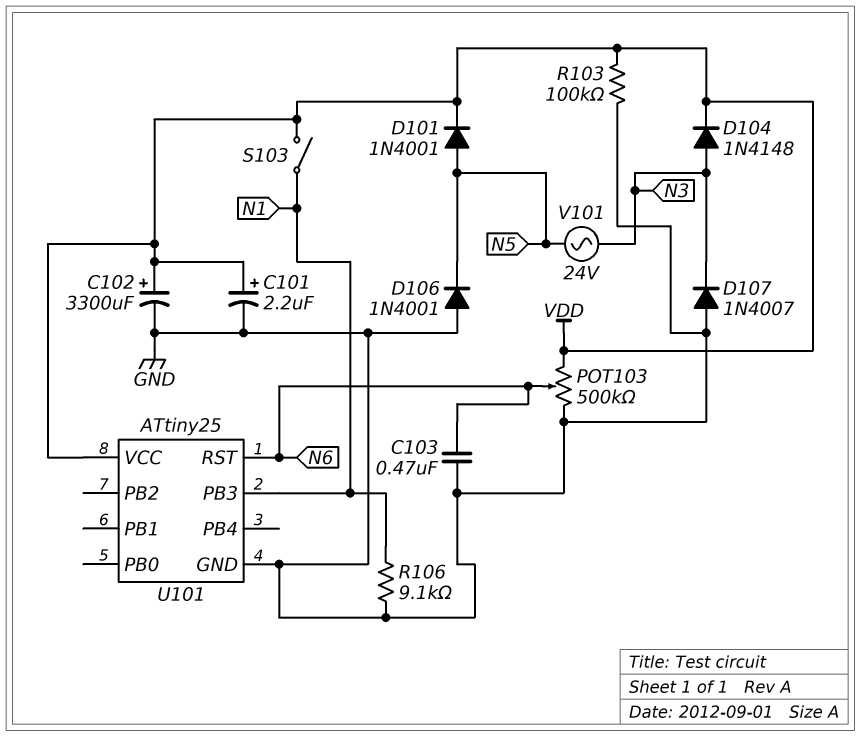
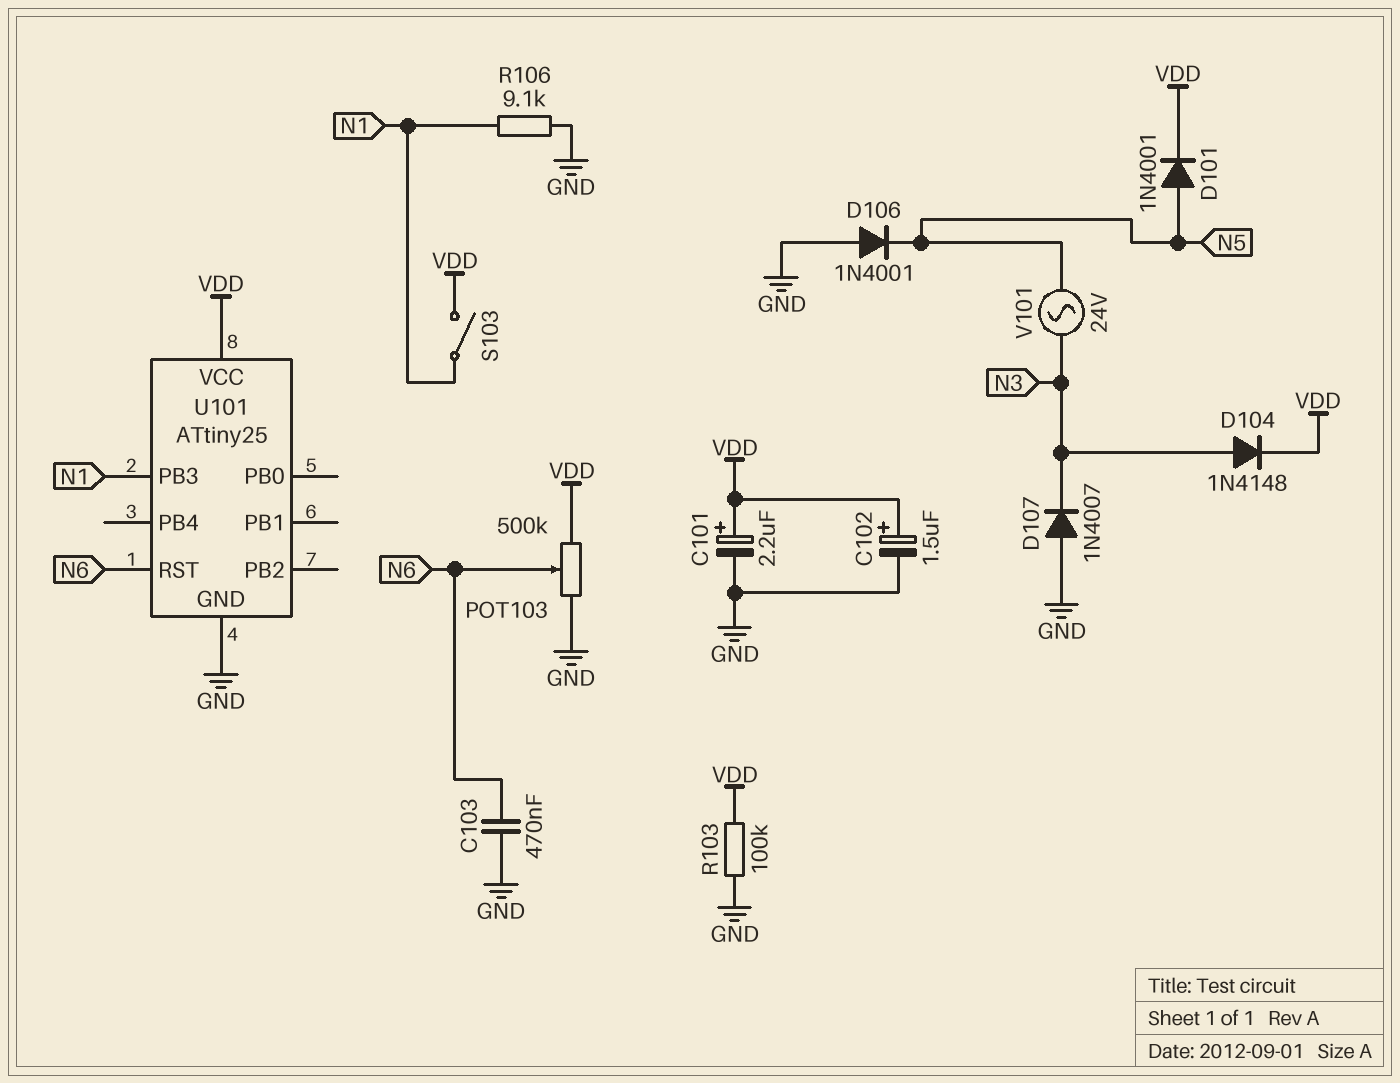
C102: 3300uF (plus VDD, minus GND) -> 1.5uF (plus VDD, minus GND)

